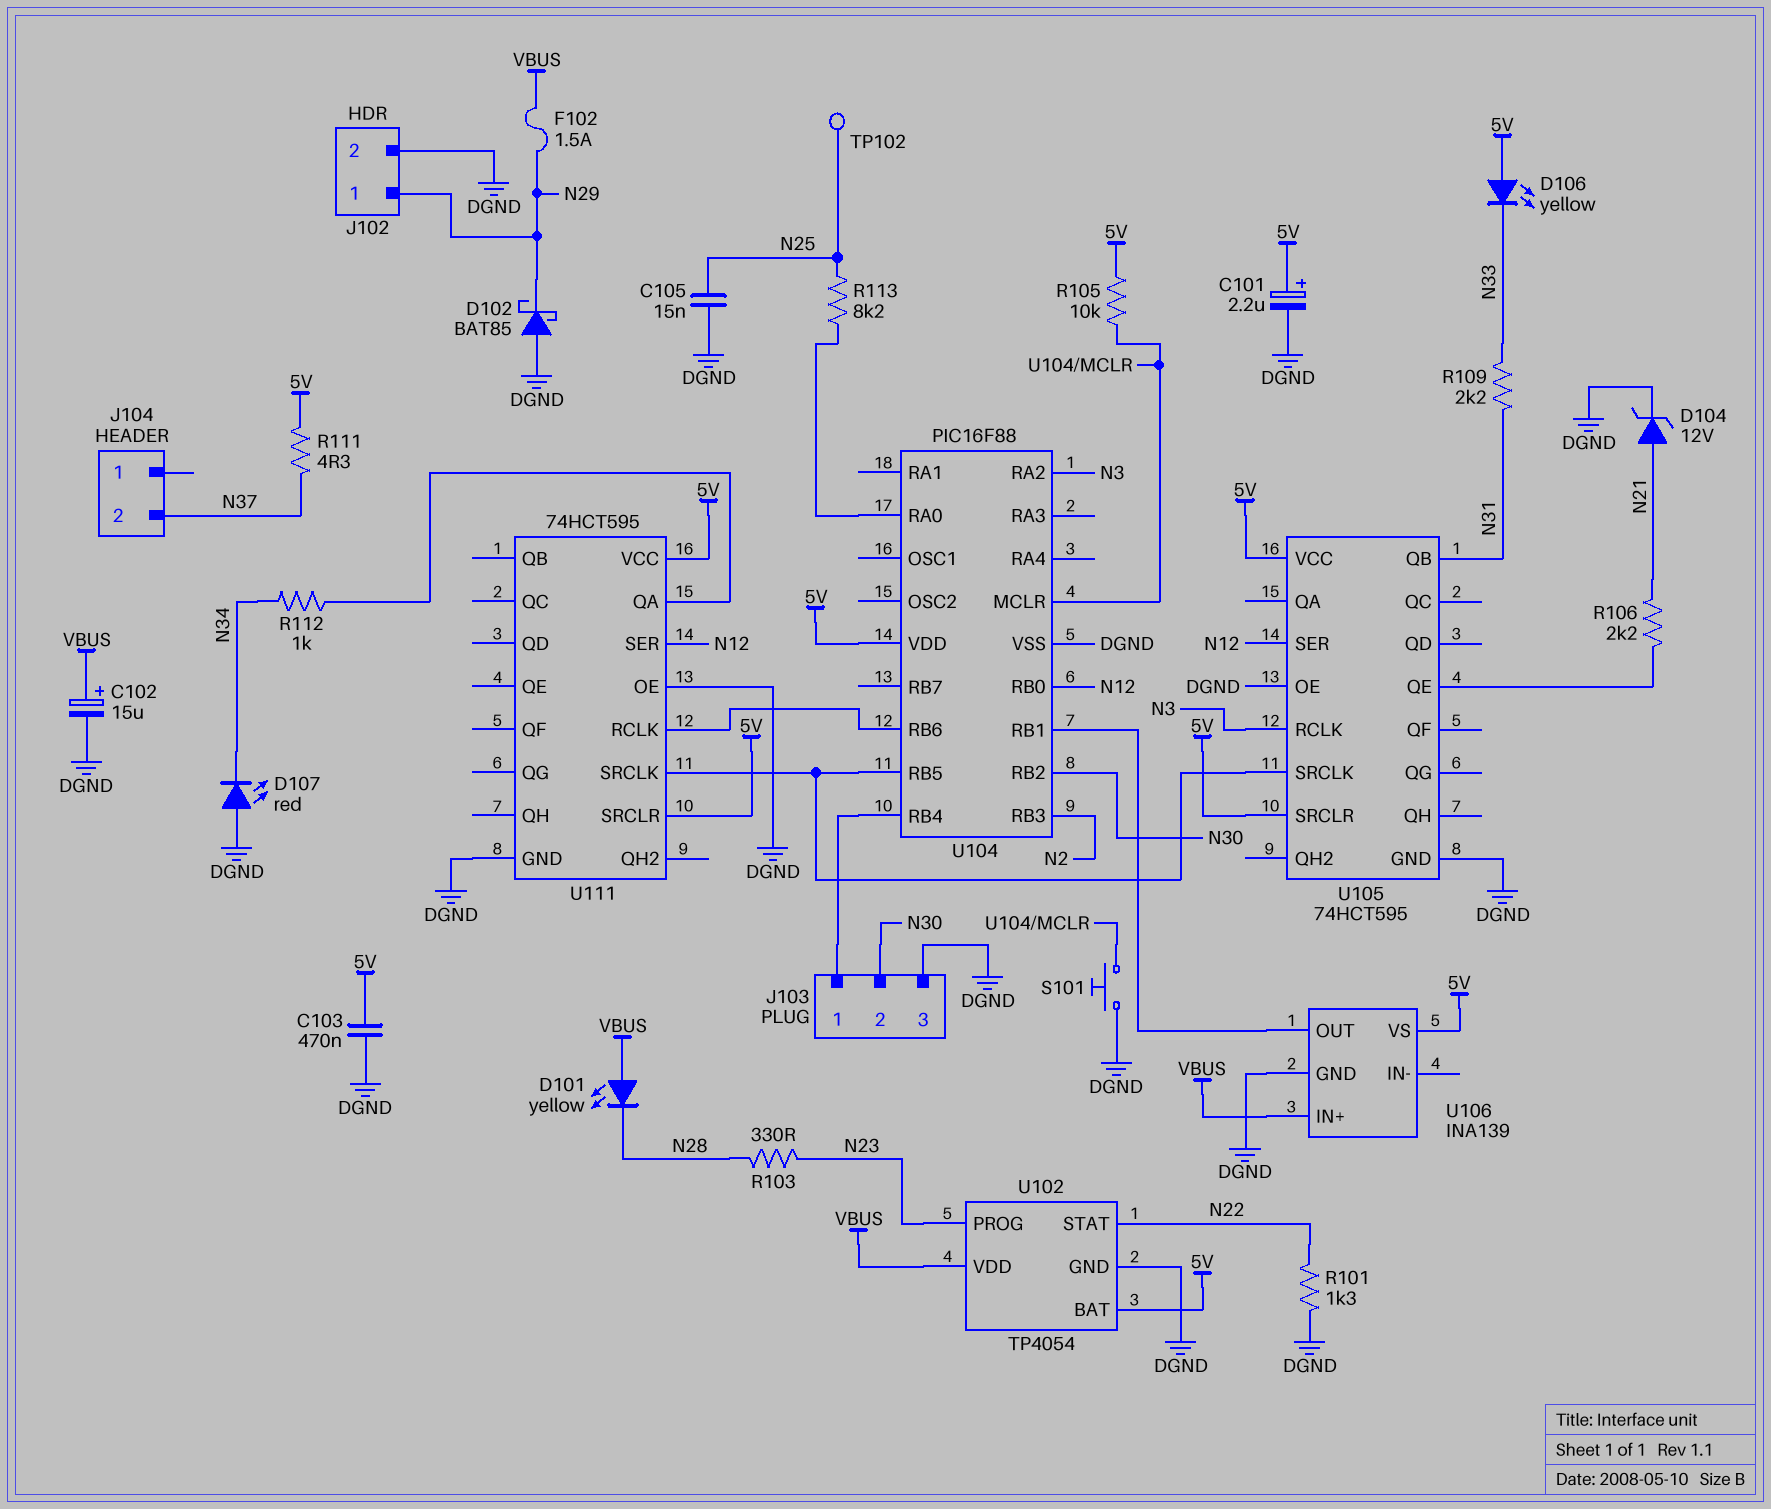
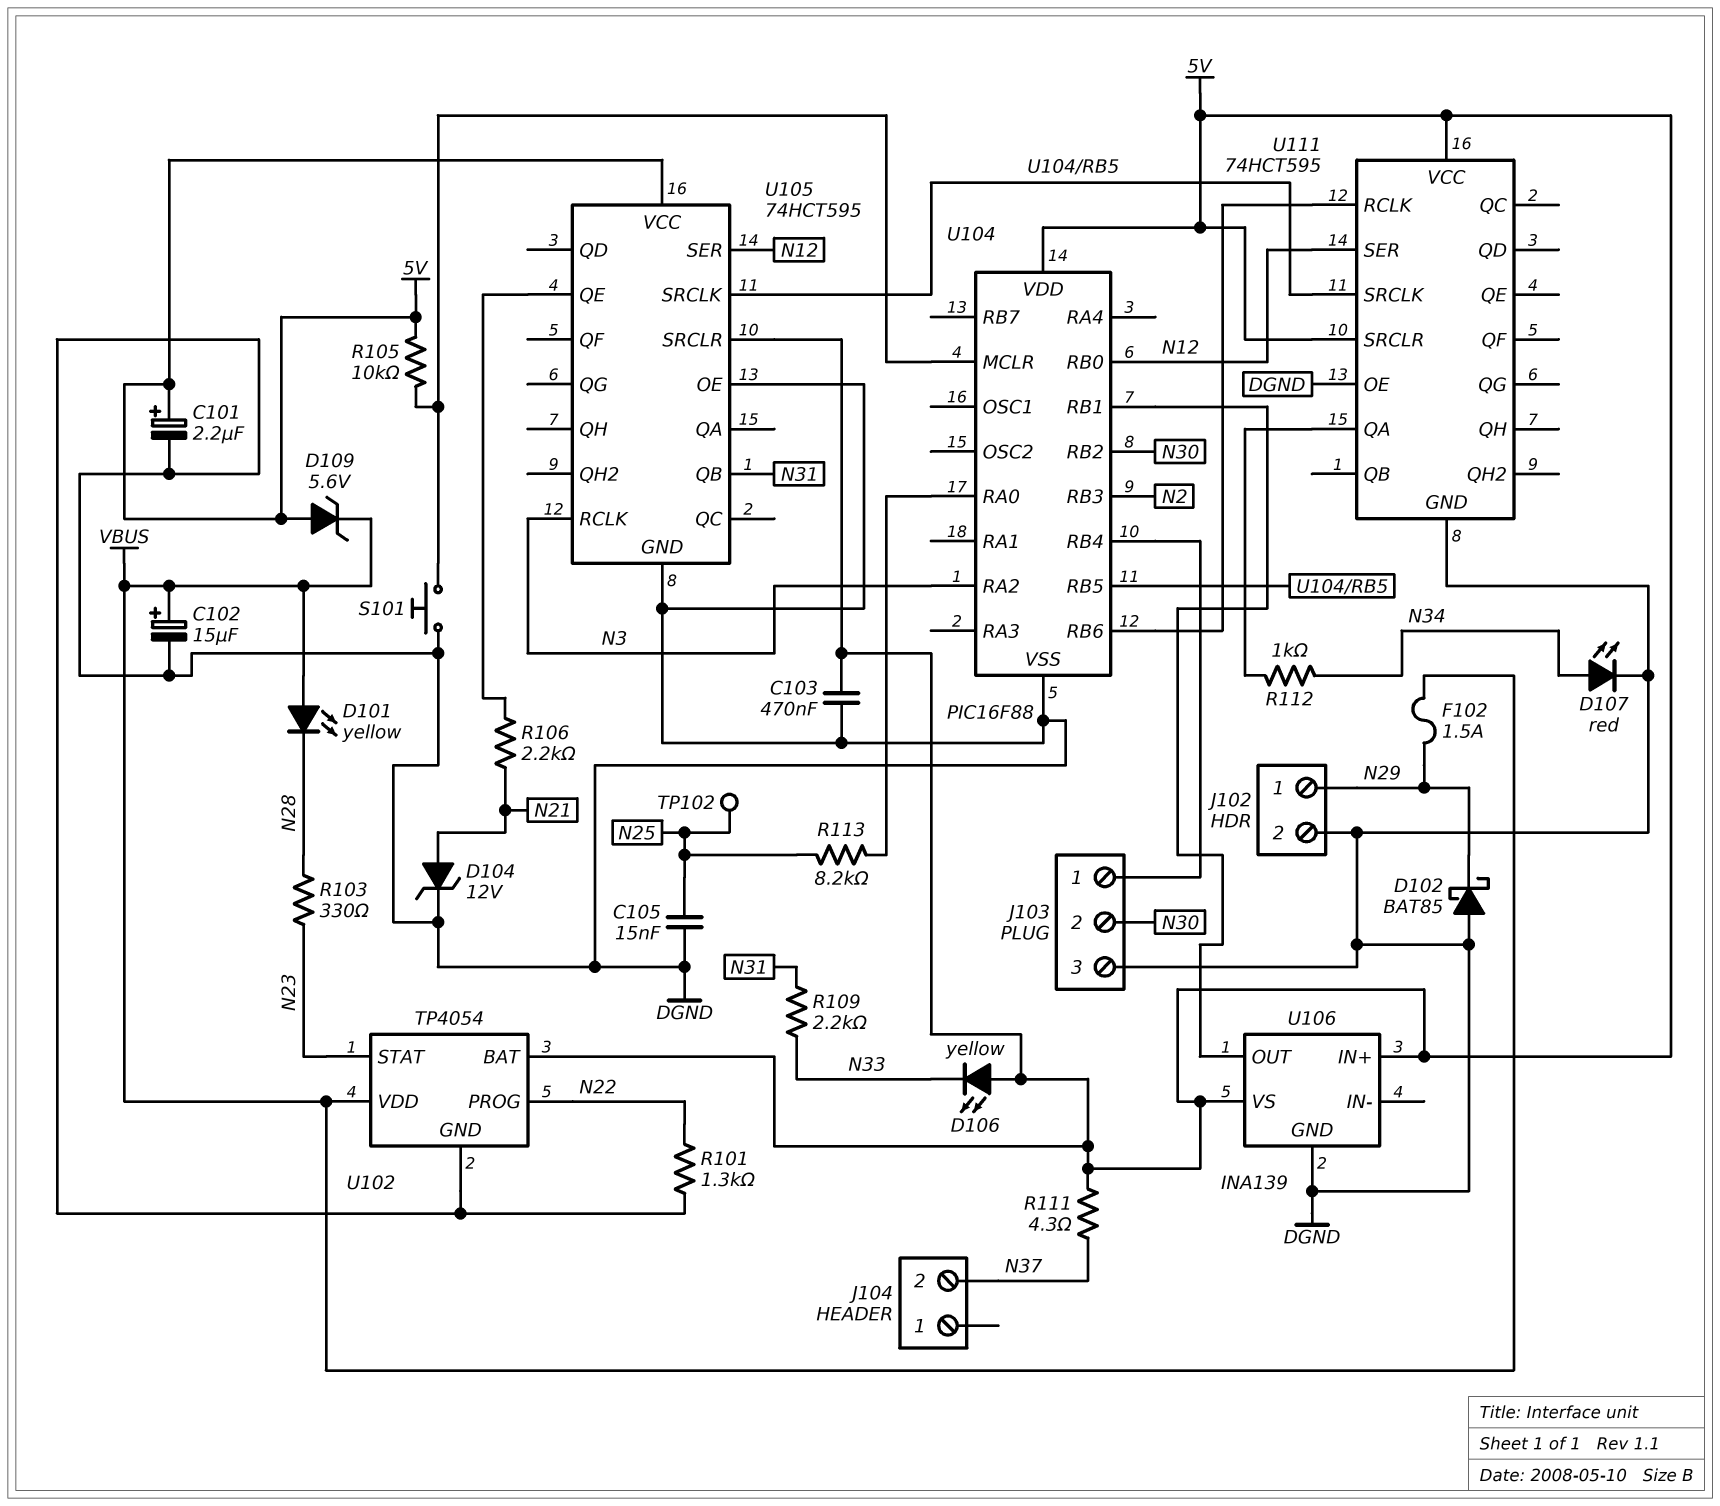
D107: LED red (A DGND, K N34) -> LED red (A N34, K DGND)
D109: none -> zener 5.6V (A 5V, K VBUS)
U102 pin PROG: N23 -> N22
U102 pin STAT: N22 -> N23
U106 pin IN+: VBUS -> 5V

